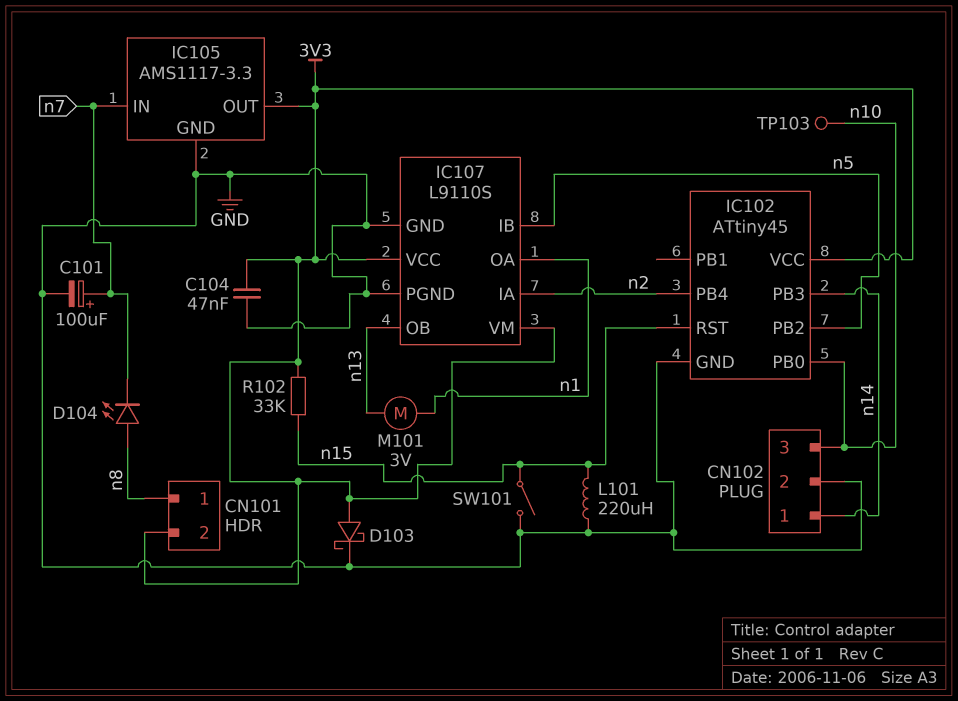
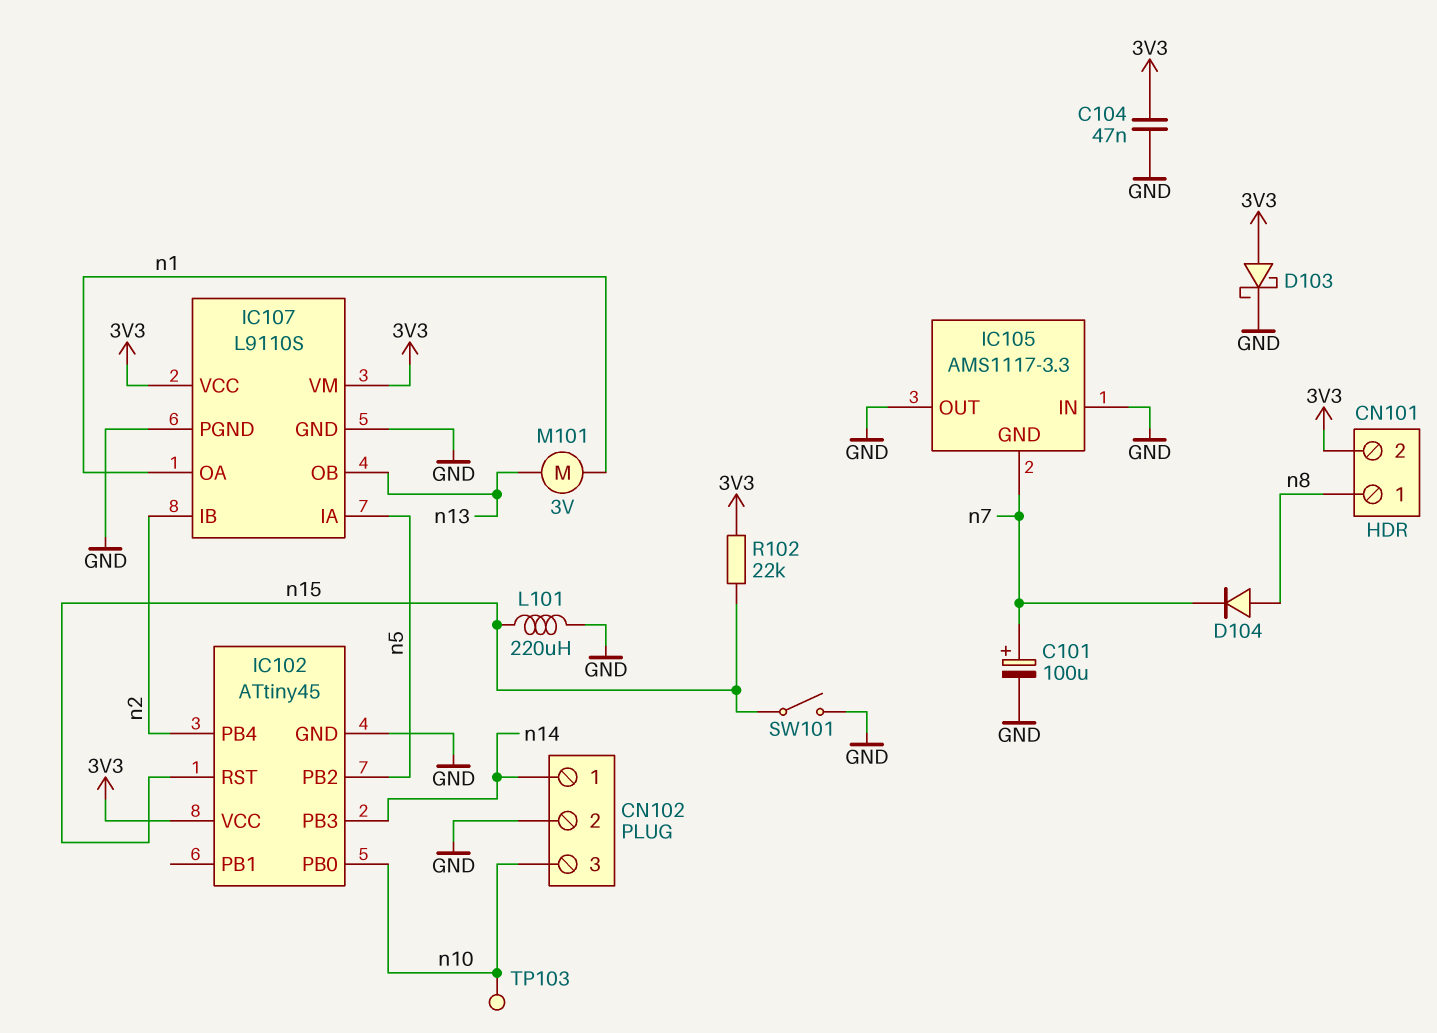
D104: LED (A n8, K n7) -> diode (A n8, K n7)
IC105 pin GND: GND -> n7
IC105 pin IN: n7 -> GND
IC105 pin OUT: 3V3 -> GND
IC107 pin IA: n2 -> n5
IC107 pin IB: n5 -> n2
R102: 33k (3V3, n15) -> 22k (3V3, n15)

